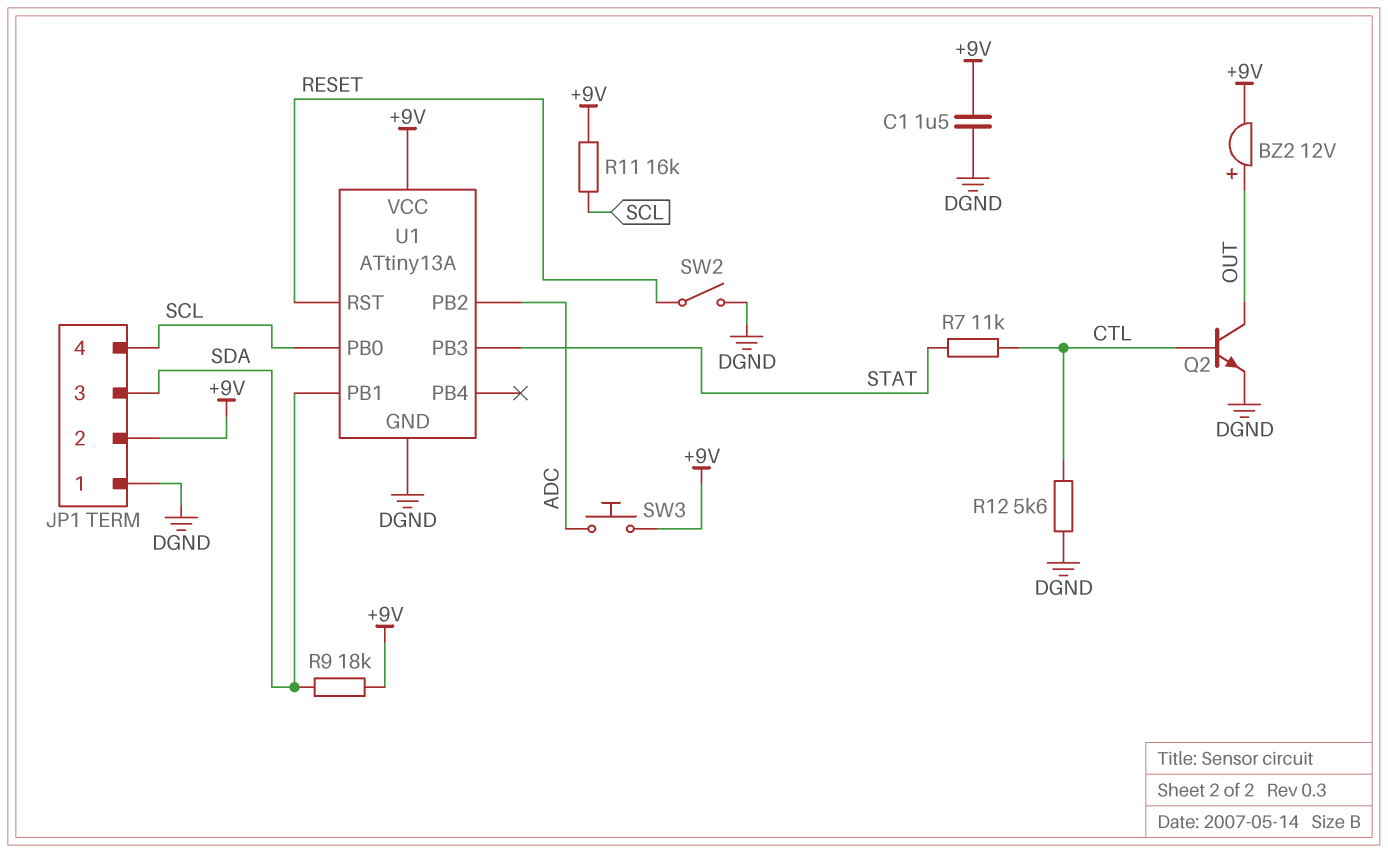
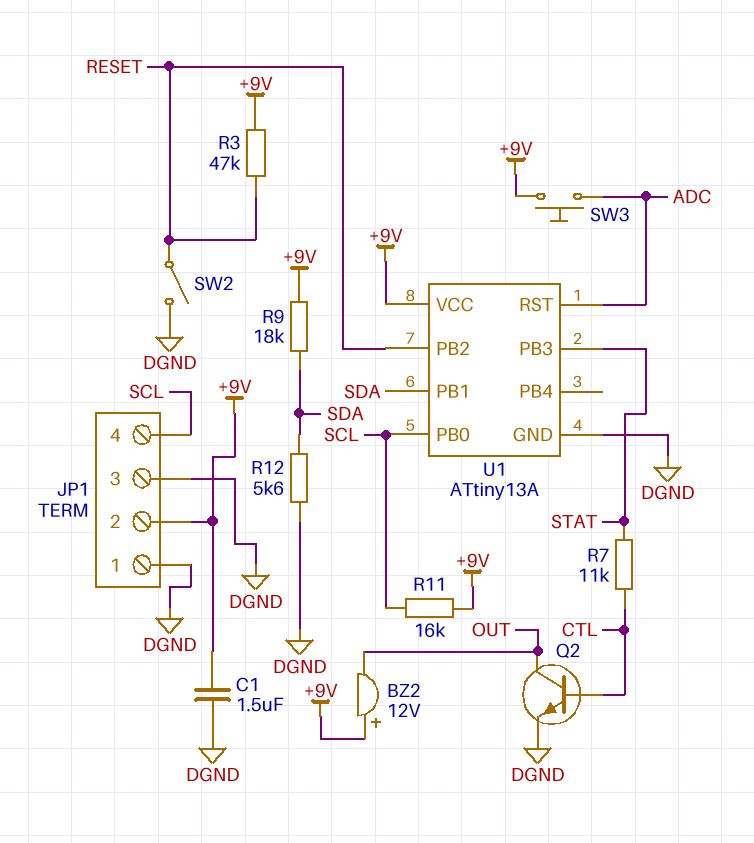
BZ2: buzzer 12V (plus OUT, minus +9V) -> buzzer 12V (plus +9V, minus OUT)
JP1 pin 3: SDA -> DGND
R3: none -> 47k (+9V, RESET)
R12: 5.6k (CTL, DGND) -> 5.6k (DGND, SDA)
U1 pin PB2: ADC -> RESET
U1 pin RST: RESET -> ADC

